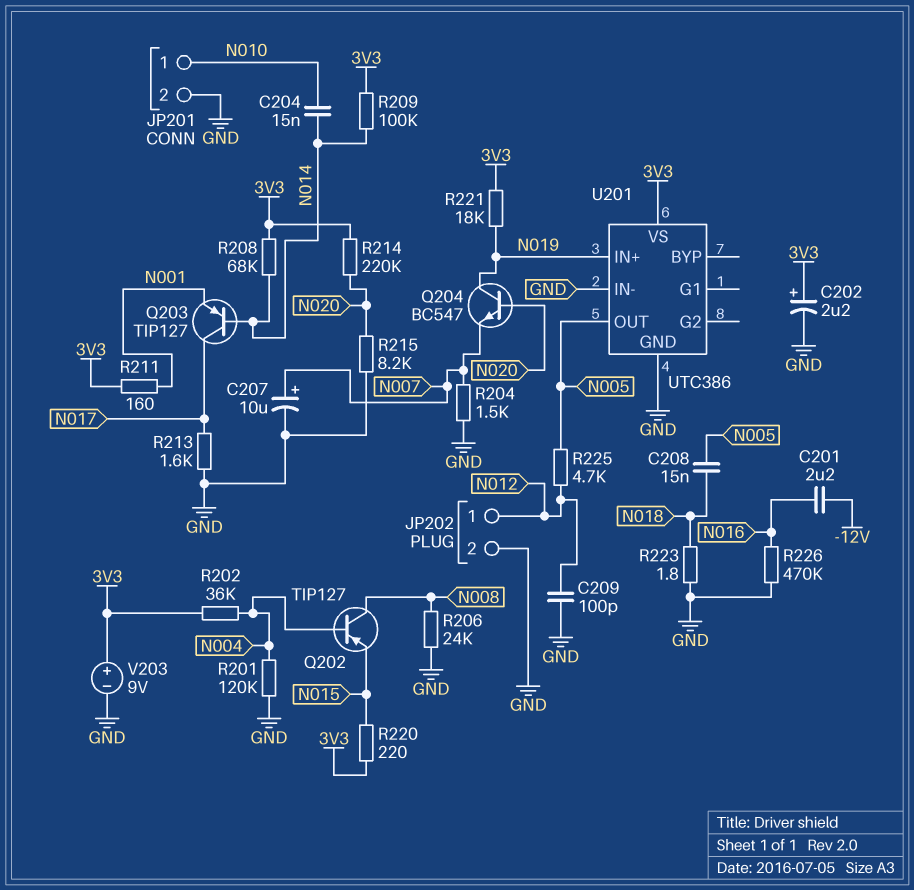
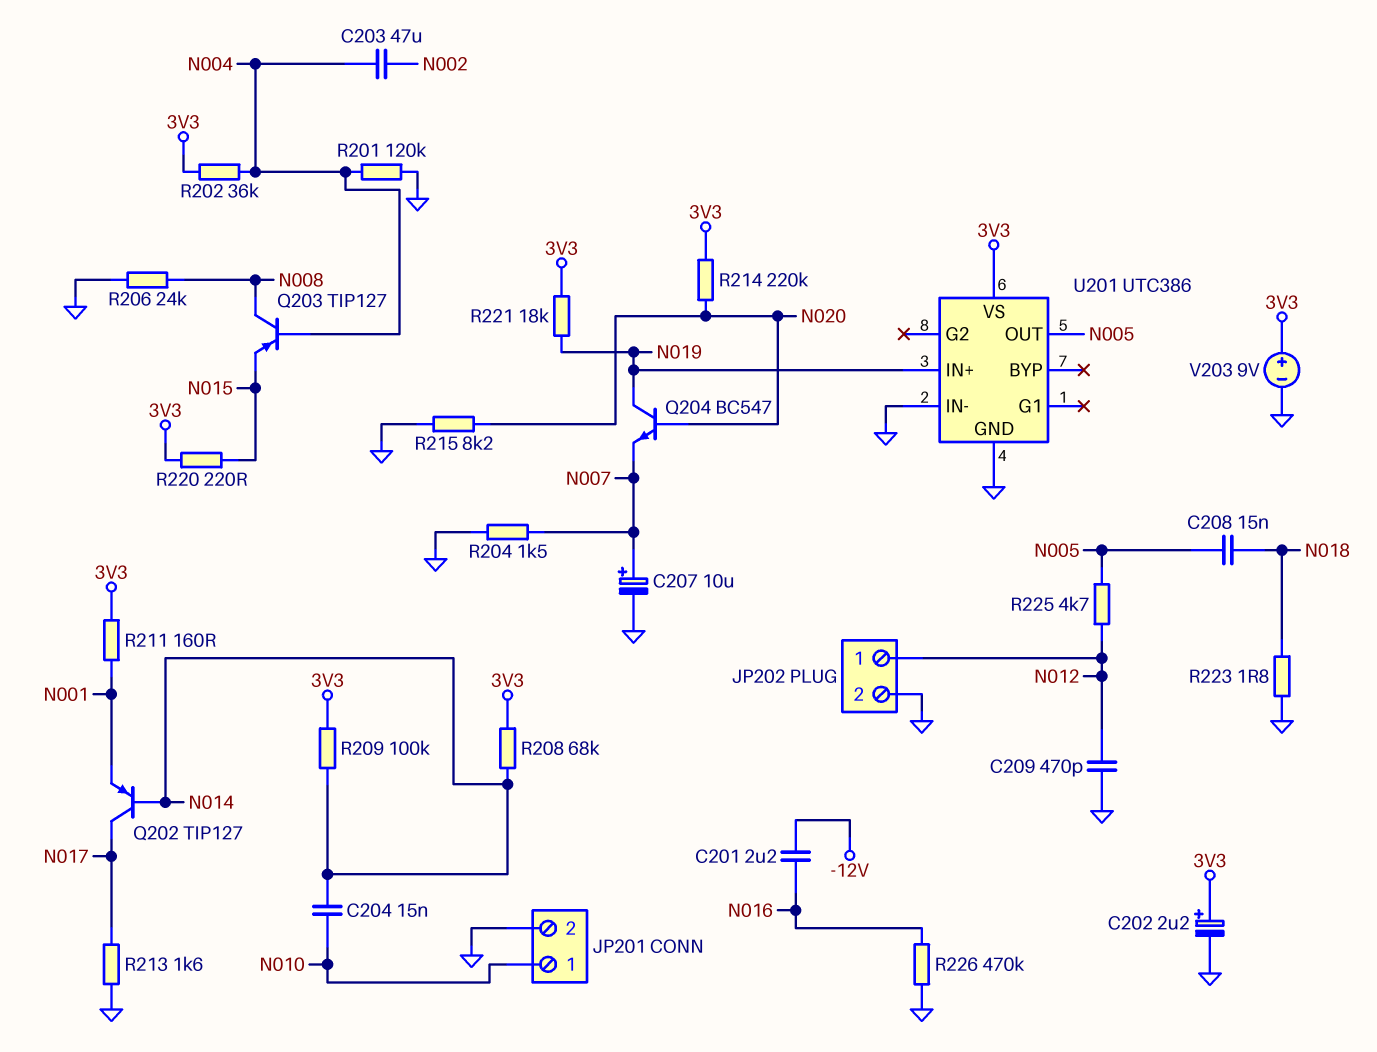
C203: none -> 47uF (N002, N004)
C209: 100pF (GND, N012) -> 470pF (GND, N012)
Q202: PNP TIP127 (B N004, C N008, E N015) -> PNP TIP127 (B N014, C N017, E N001)
Q203: PNP TIP127 (B N014, C N017, E N001) -> PNP TIP127 (B N004, C N008, E N015)

